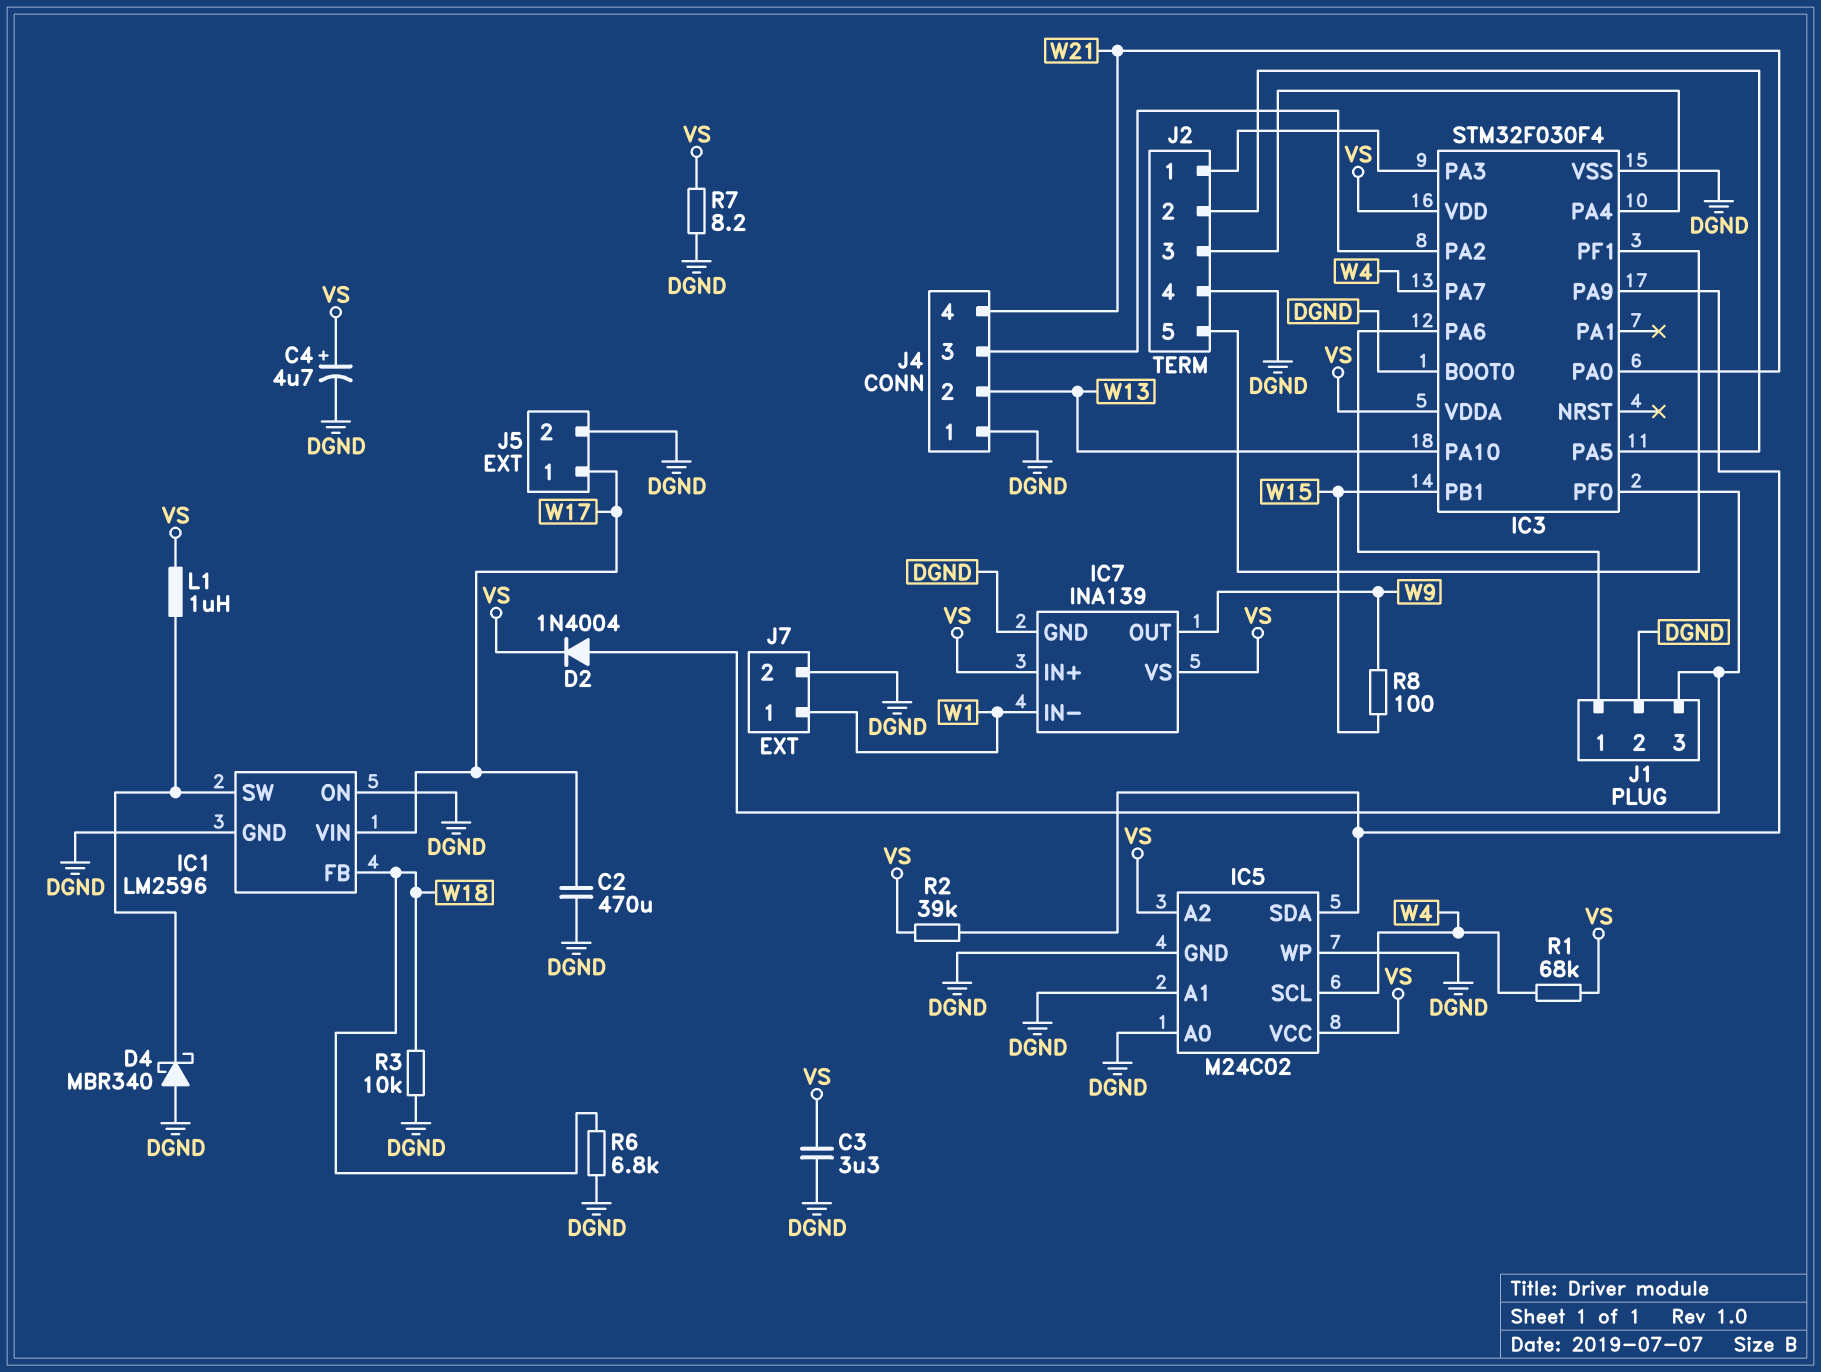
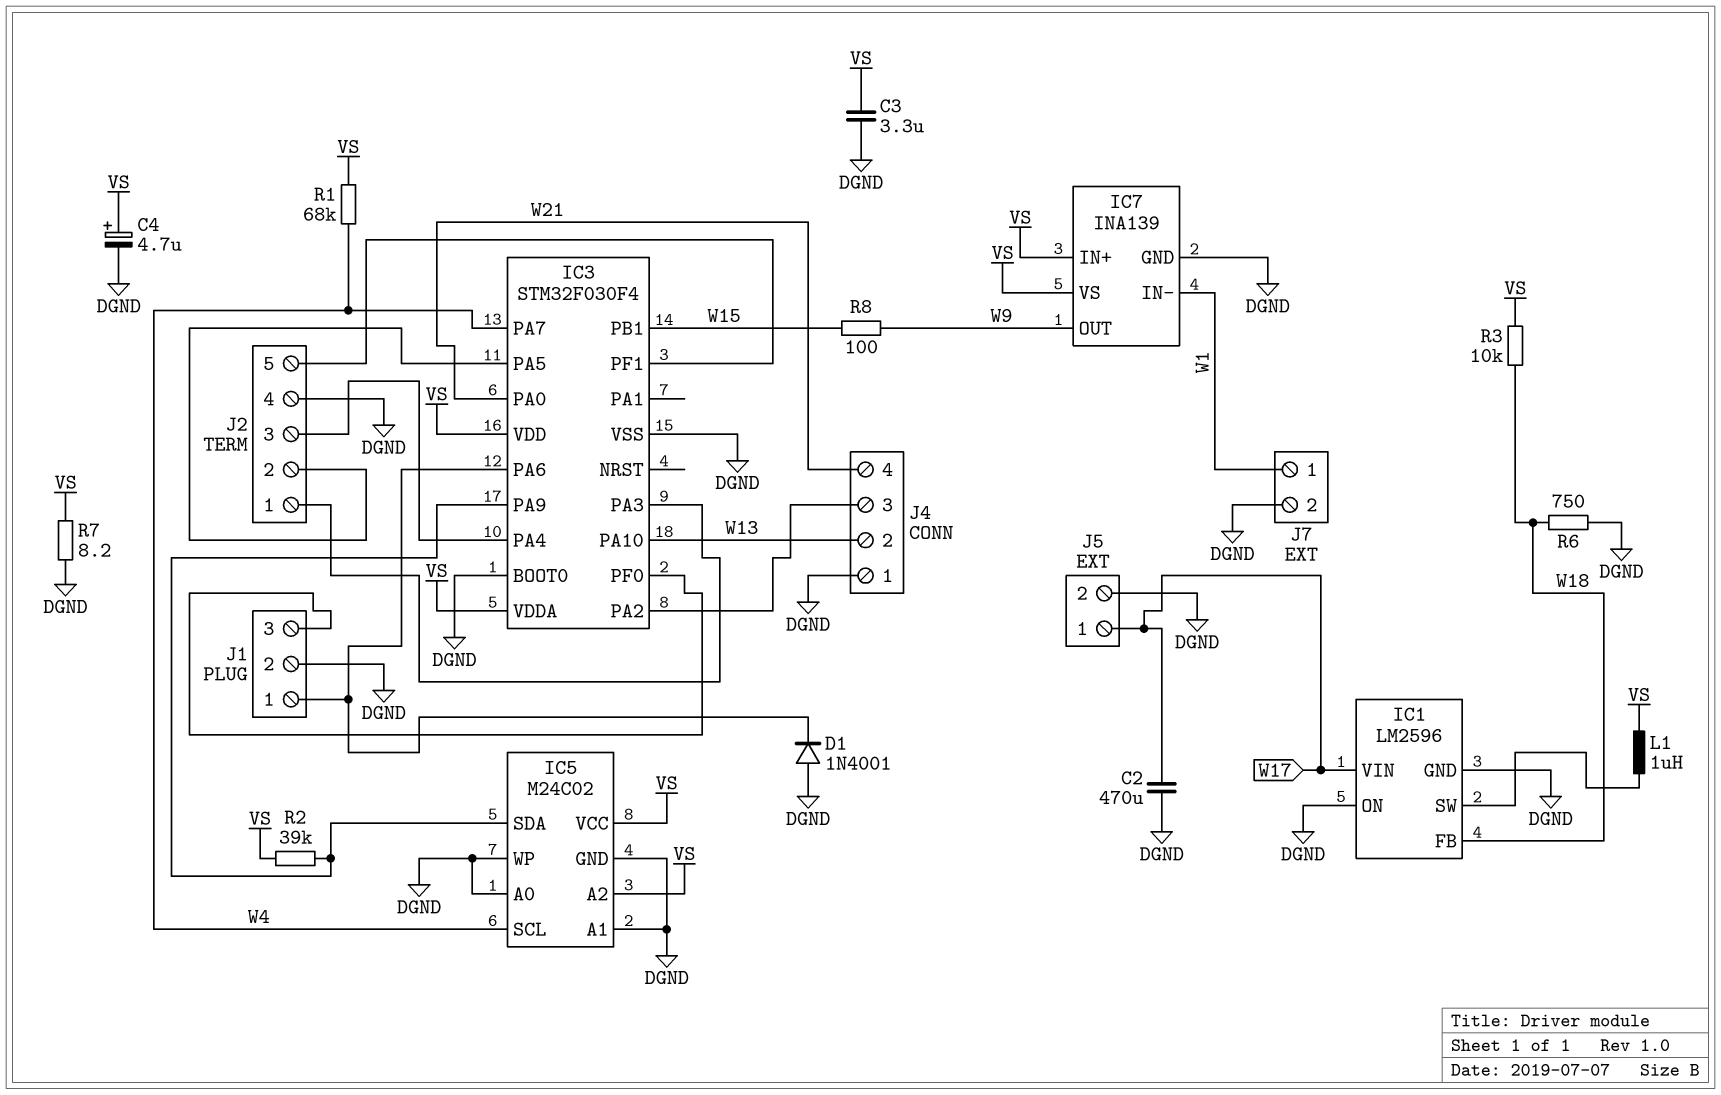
D1: none -> diode 1N4001 (A DGND, K IC3/PA6)
D2: diode 1N4004 (A IC3/PF0, K VS) -> none
D4: schottky MBR340 (A DGND, K IC1/SW) -> none
R3: 10k (DGND, W18) -> 10k (VS, W18)
R6: 6.8k (DGND, W18) -> 750 (DGND, W18)

